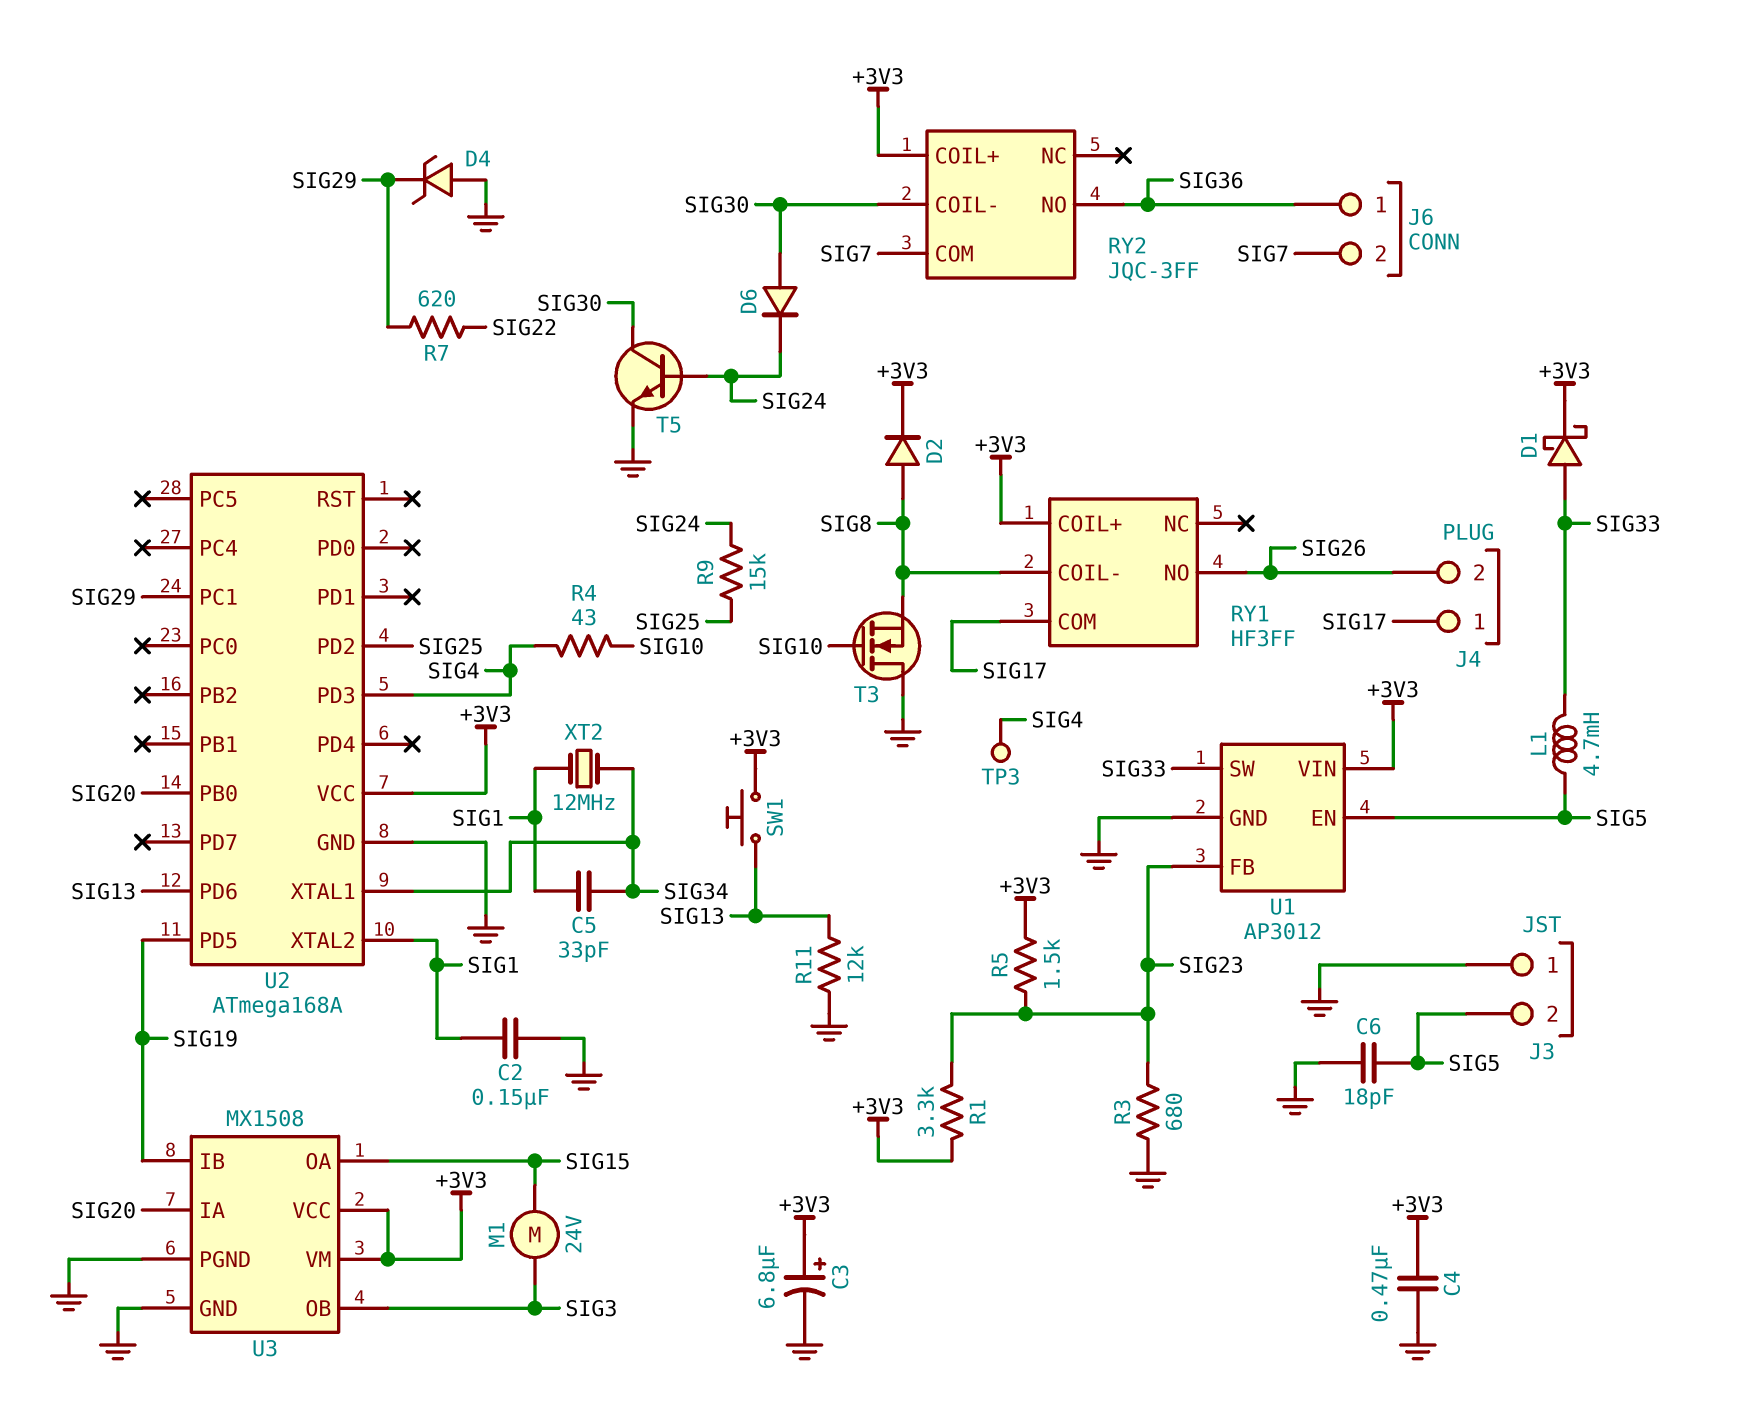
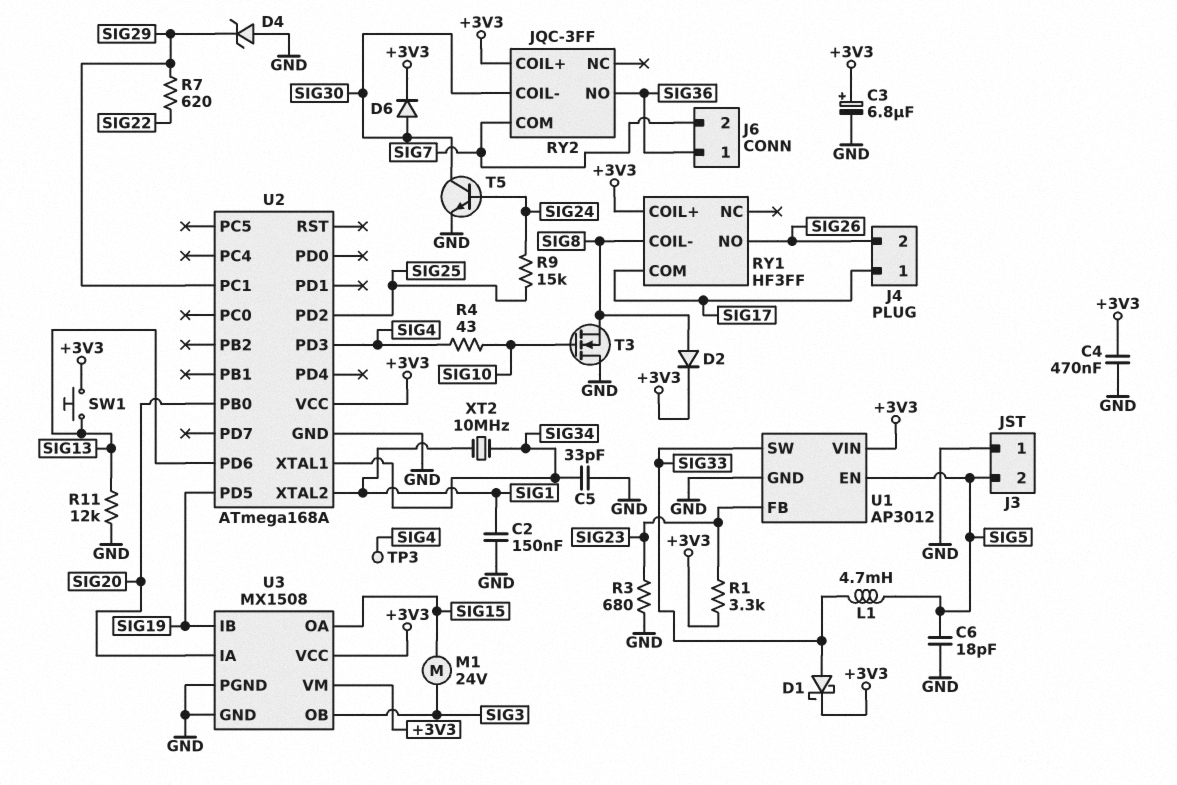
C5: 33pF (SIG1, SIG34) -> 33pF (GND, SIG34)
D6: diode (A SIG30, K SIG24) -> diode (A SIG30, K +3V3)
R5: 1.5k (+3V3, SIG23) -> none
XT2: 12MHz (SIG1, SIG34) -> 10MHz (SIG1, SIG34)

